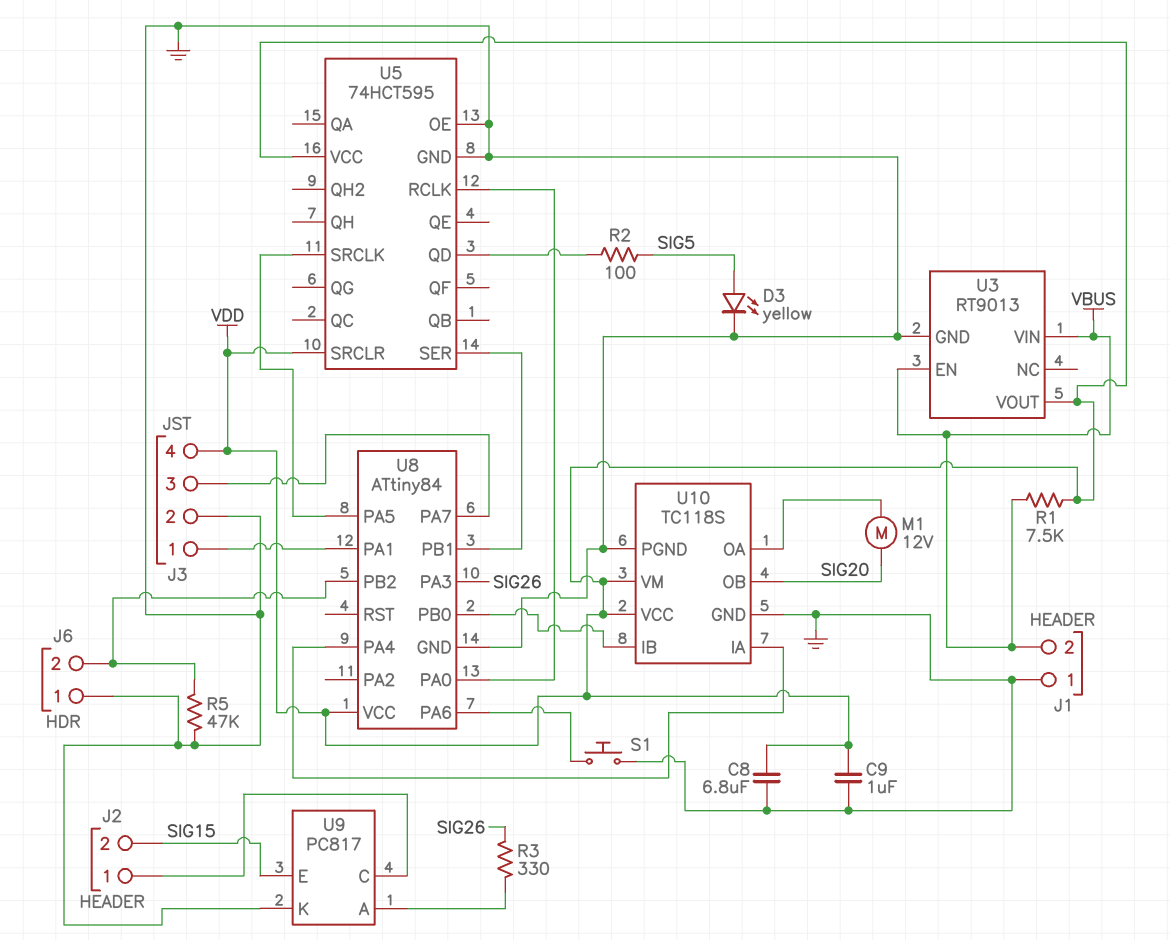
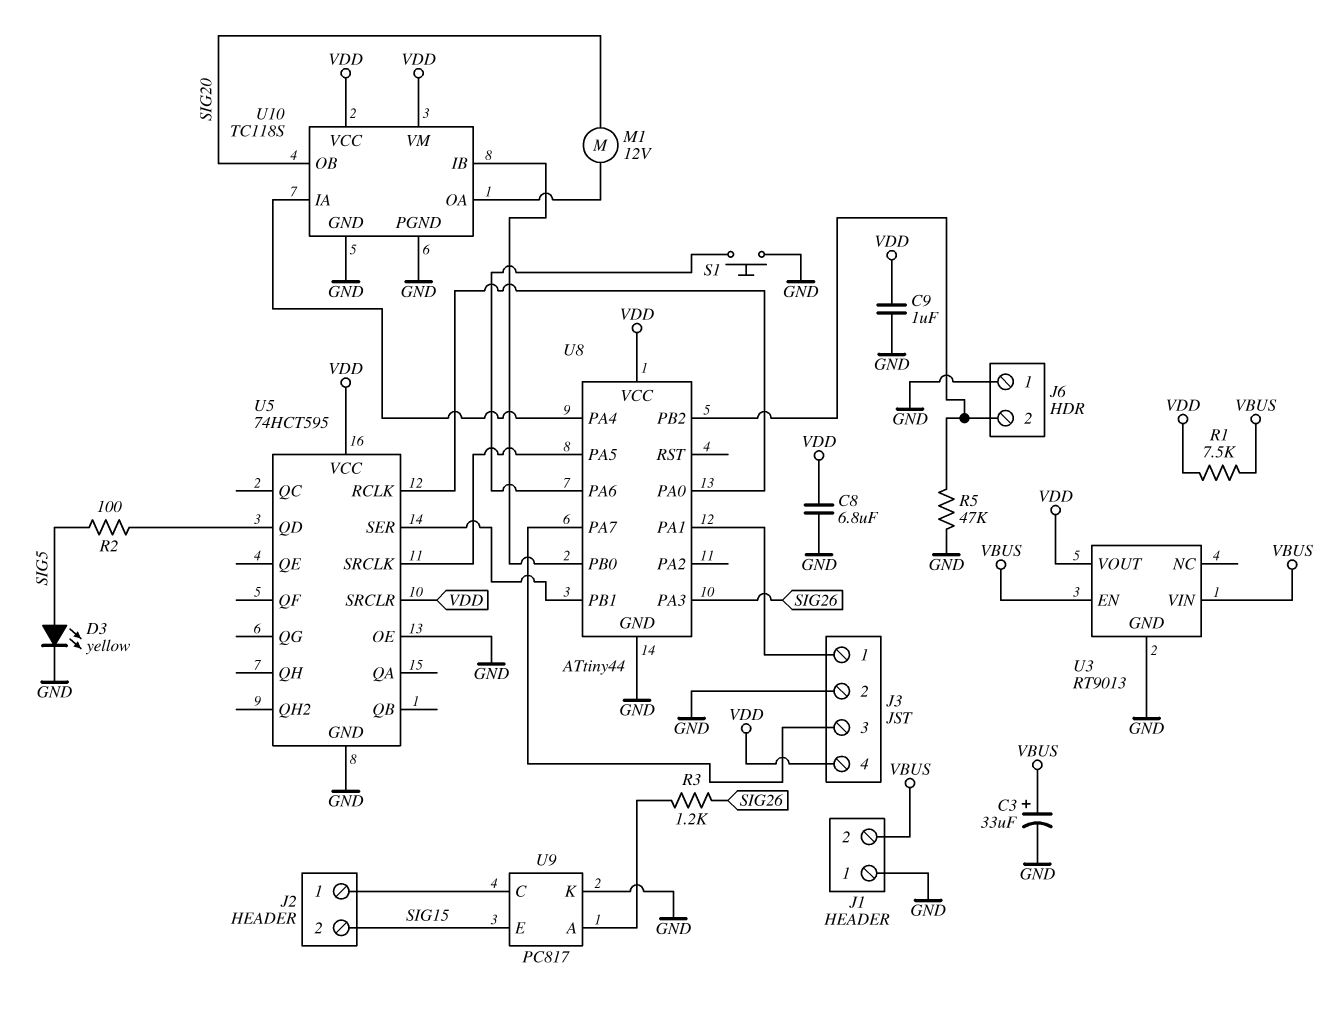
C3: none -> 33uF (plus VBUS, minus GND)
R3: 330 (SIG26, U9/A) -> 1.2k (SIG26, U9/A)
U8: ATtiny84 -> ATtiny44

